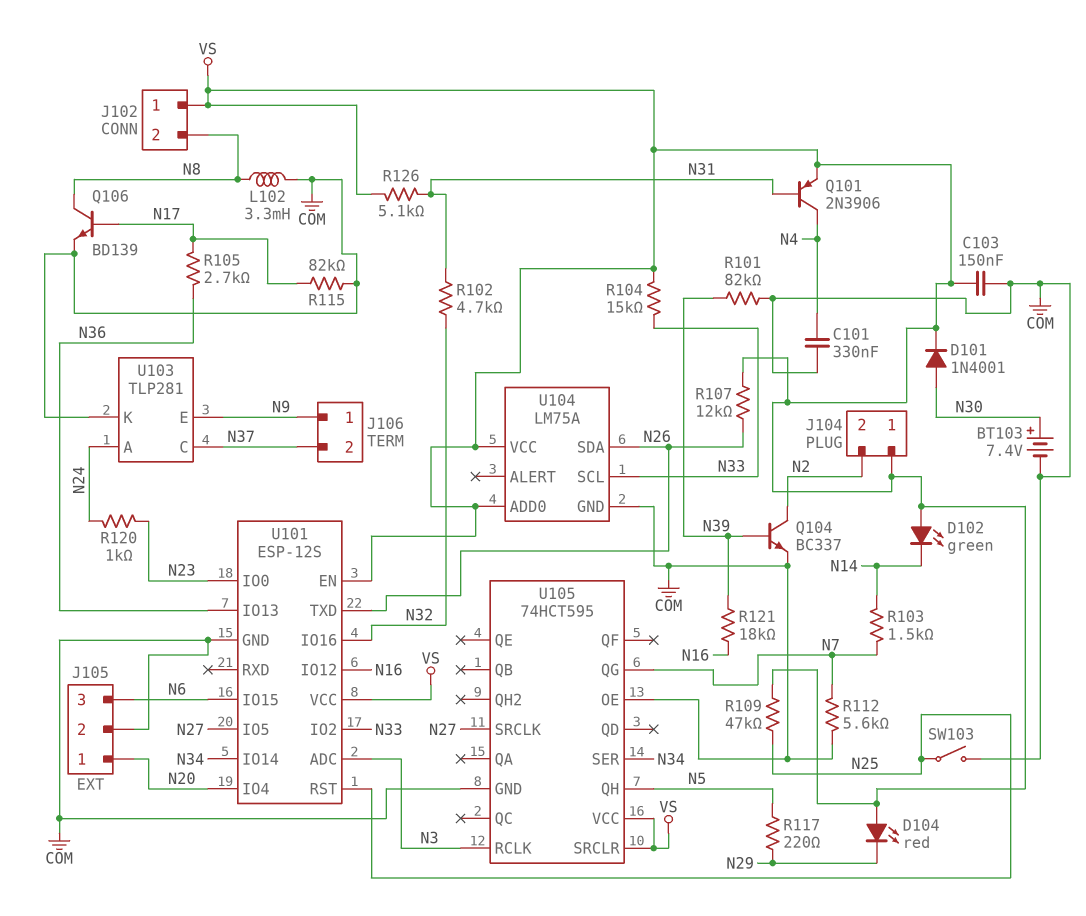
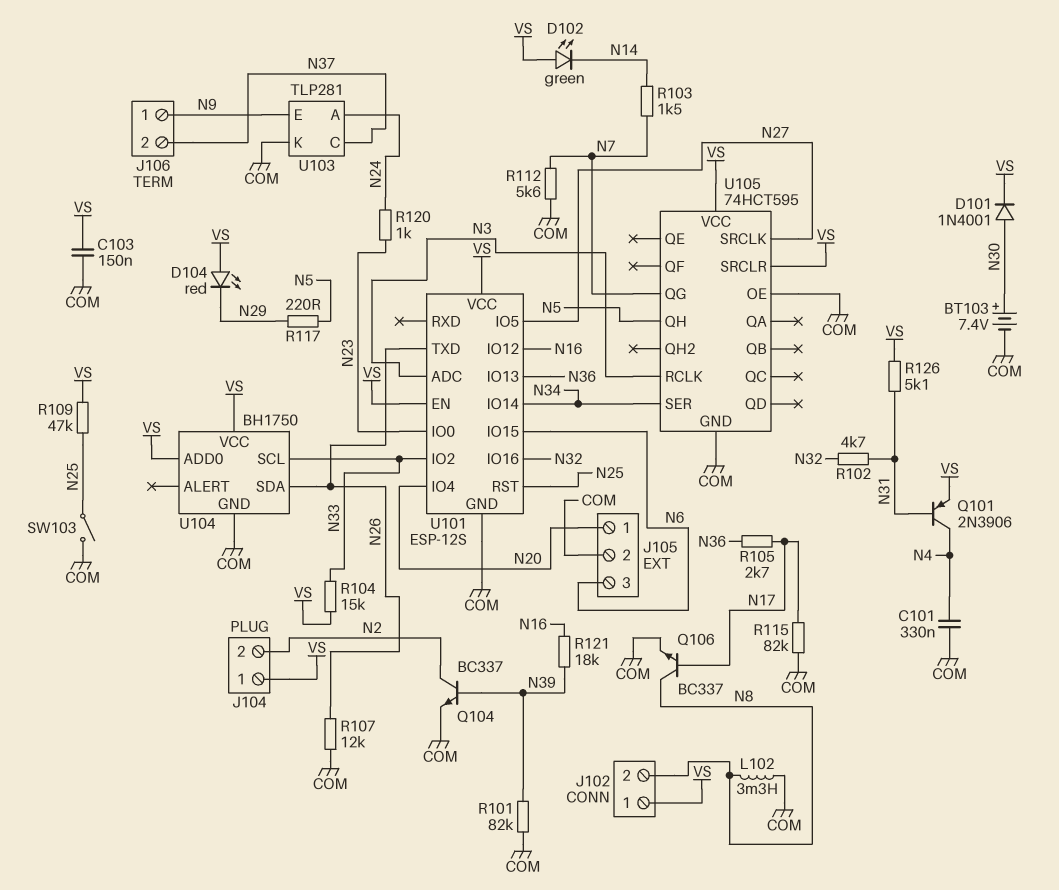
Q106: NPN BD139 (B N17, C N8, E COM) -> NPN BC337 (B N17, C N8, E COM)
R107: 12k (N26, VS) -> 12k (COM, N26)
U104: LM75A -> BH1750

